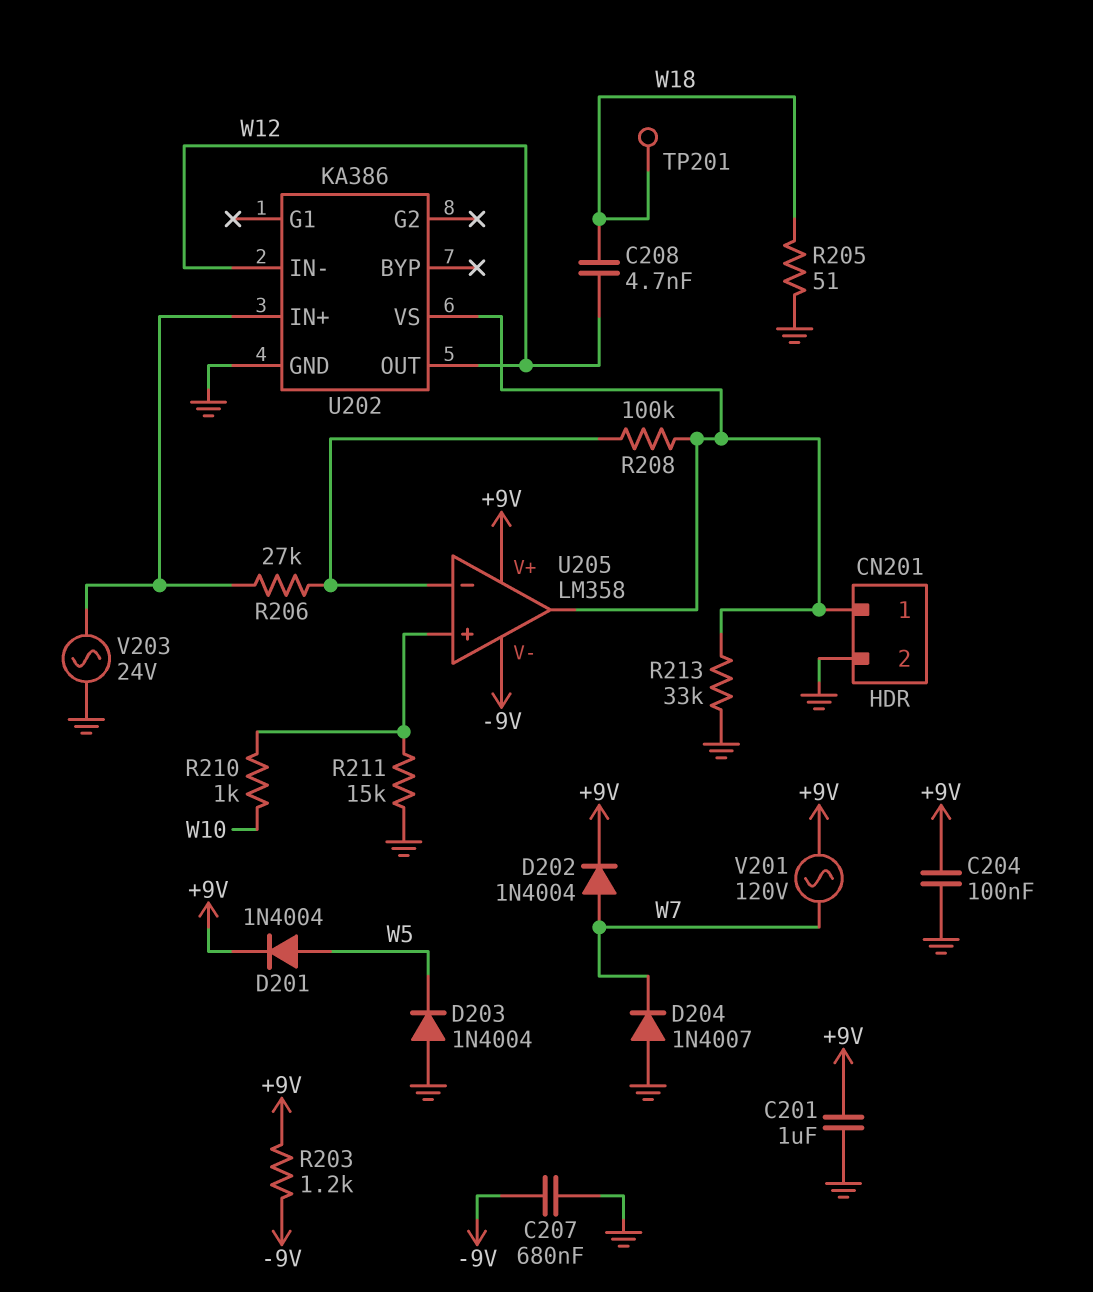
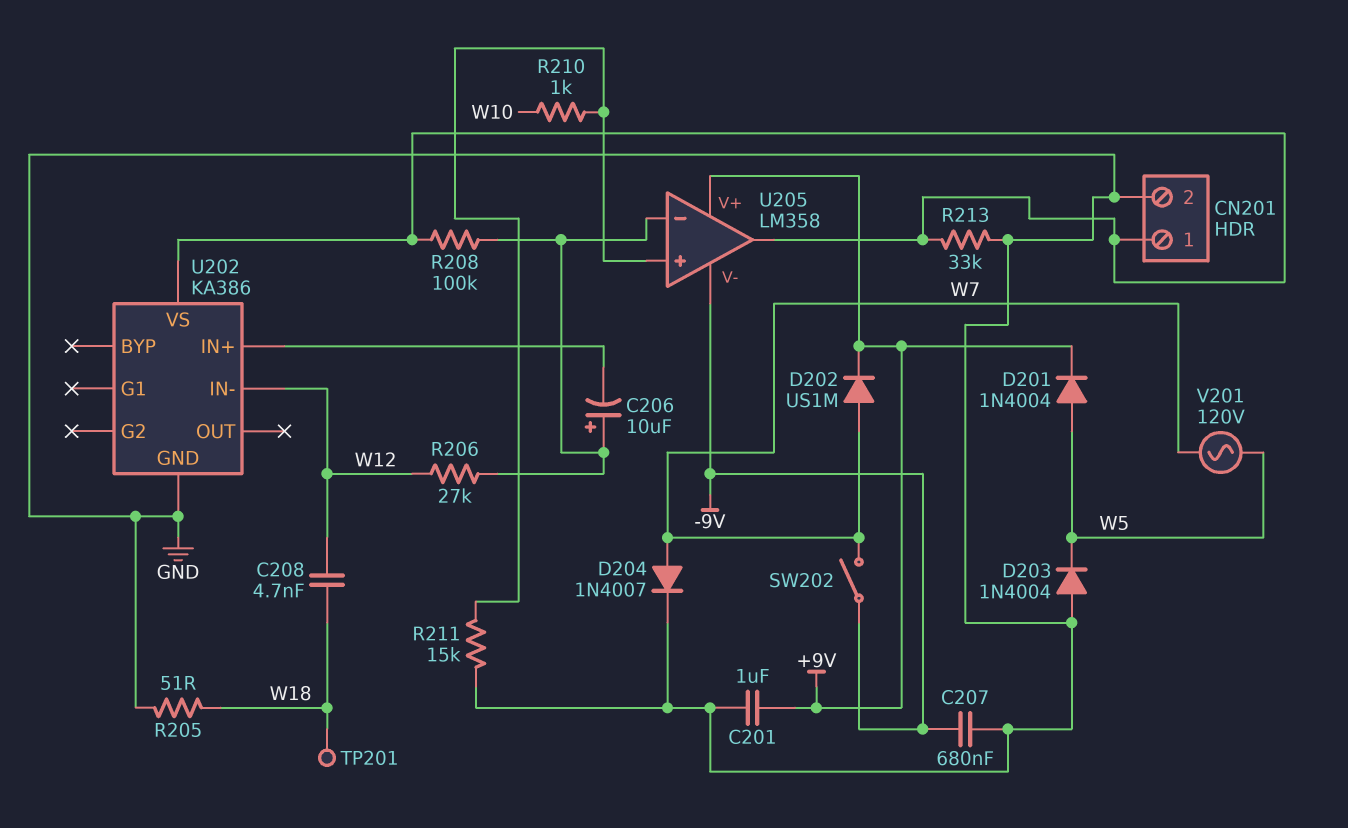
C204: 100nF (+9V, GND) -> none
C206: none -> 10uF (plus U205/in-, minus U202/IN+)
D202: diode 1N4004 (A W7, K +9V) -> diode US1M (A W7, K +9V)
D204: diode 1N4007 (A GND, K W7) -> diode 1N4007 (A W7, K GND)
R203: 1.2k (+9V, -9V) -> none
R206: 27k (U202/IN+, U205/in-) -> 27k (U205/in-, W12)
SW202: none -> switch (-9V, W7)
U202 pin OUT: W12 -> none
V201: AC 120V (+9V, W7) -> AC 120V (W5, W7)
V203: AC 24V (GND, U202/IN+) -> none

